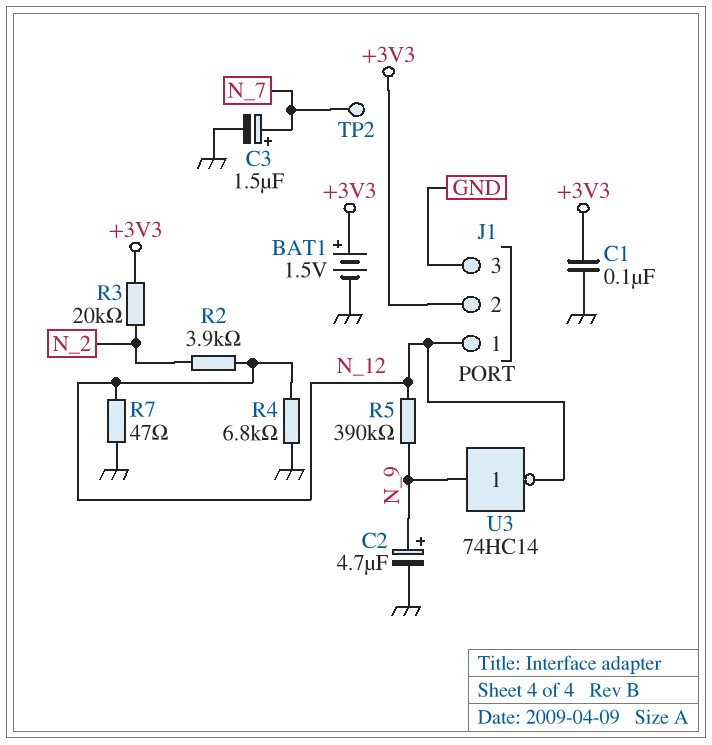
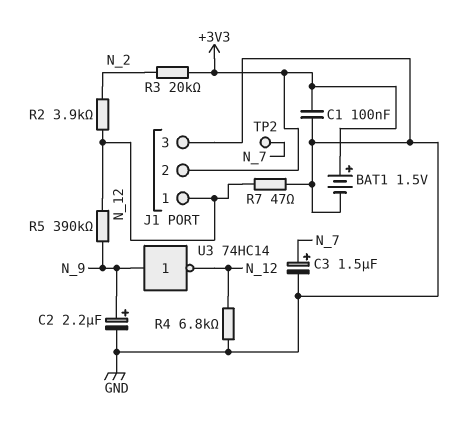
C2: 4.7uF (plus N_9, minus GND) -> 2.2uF (plus N_9, minus GND)

